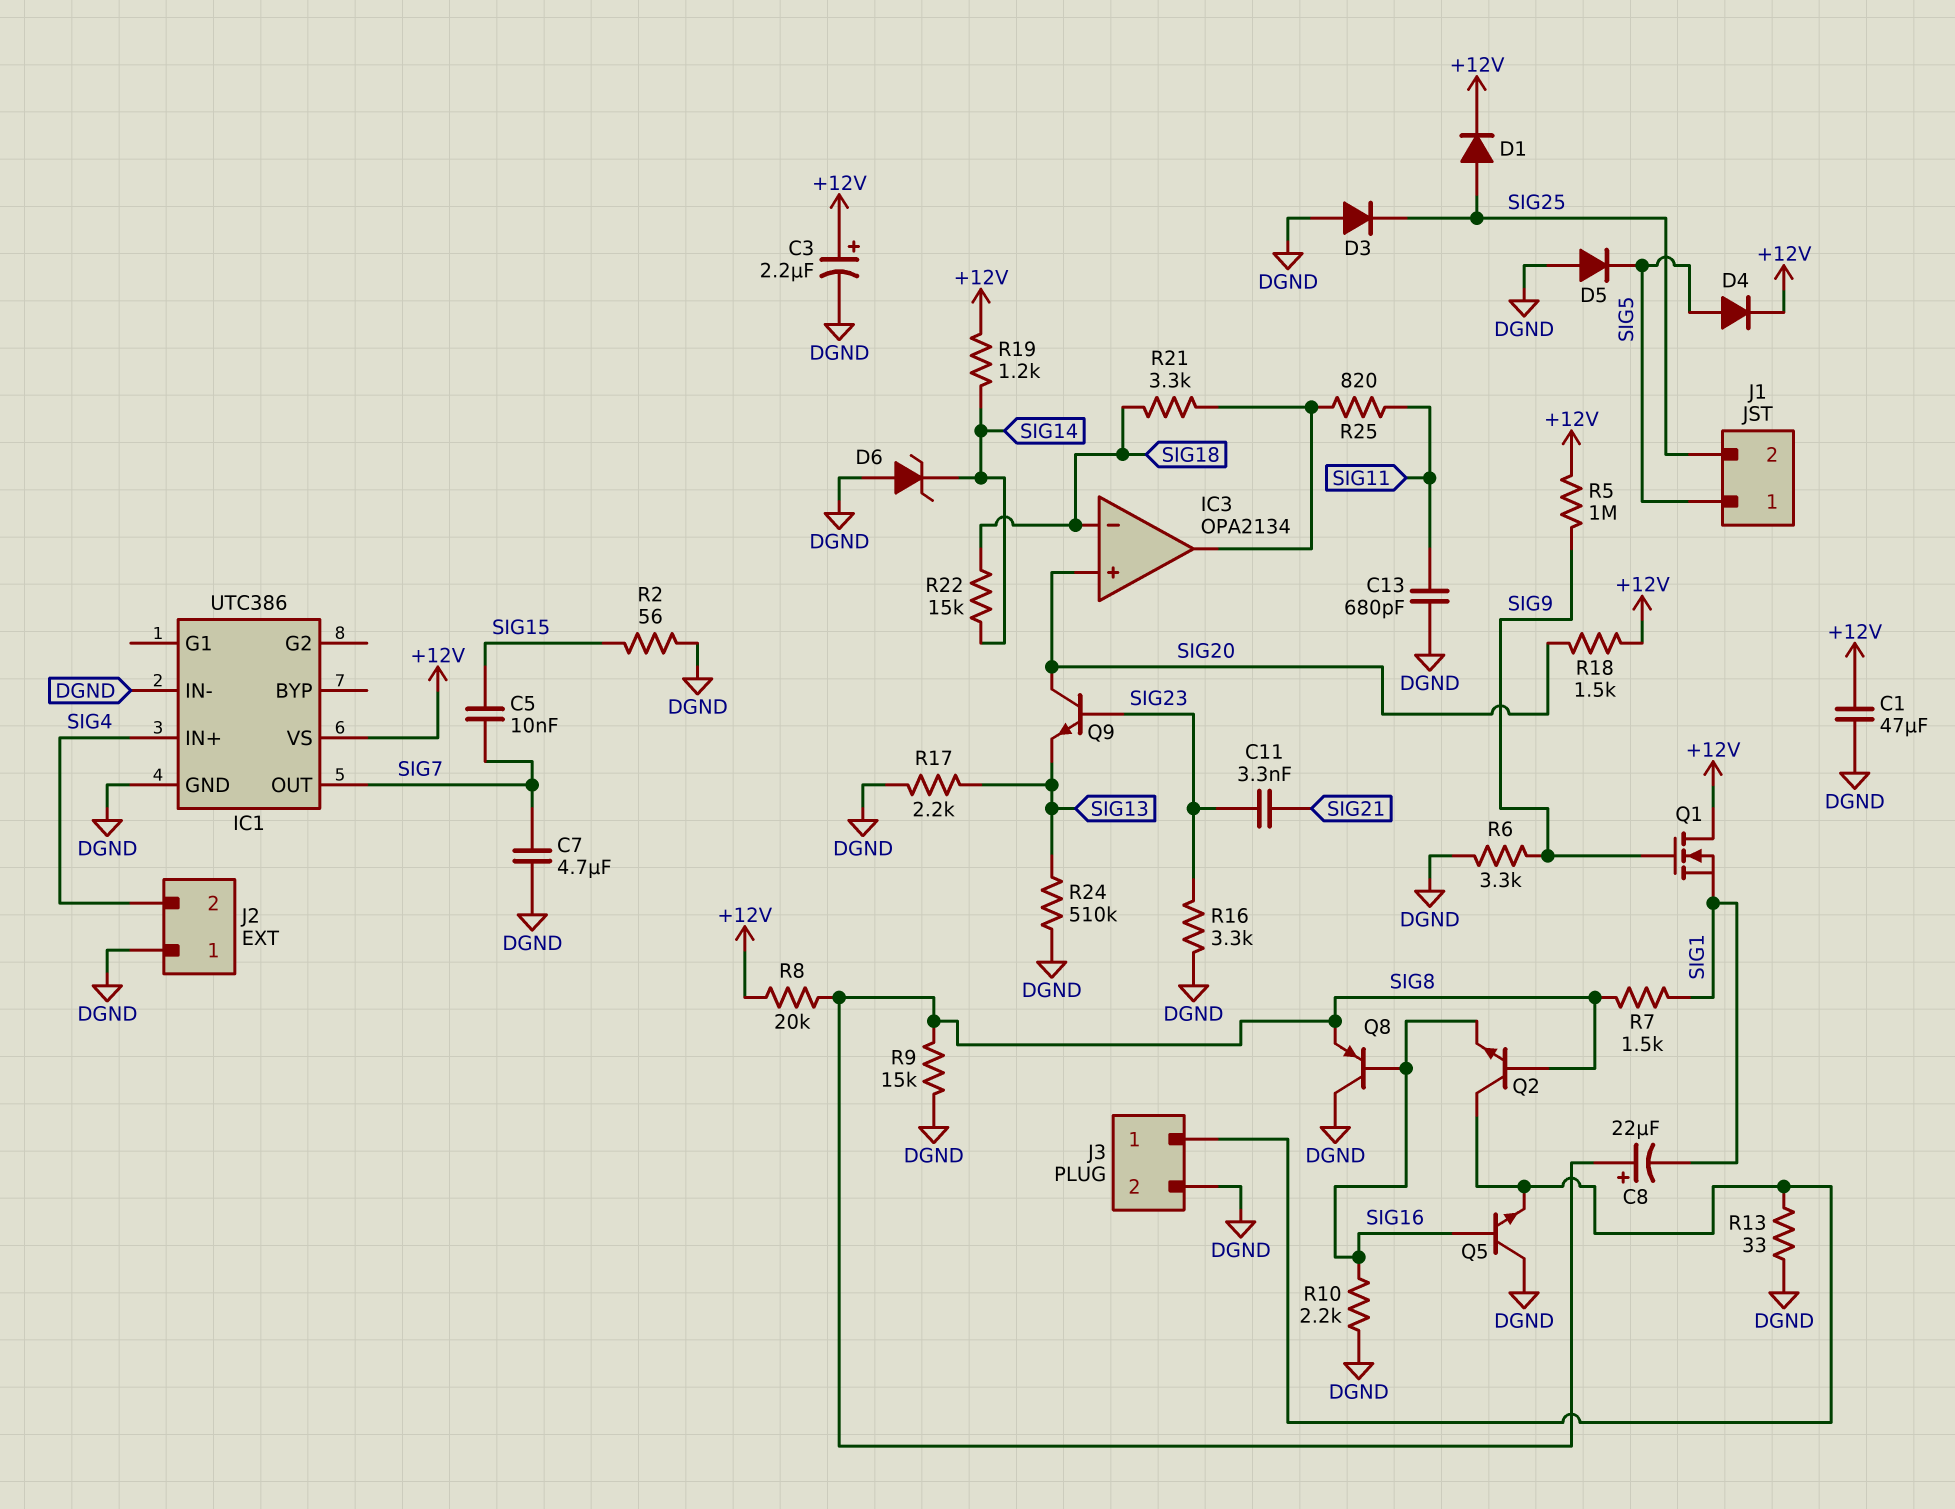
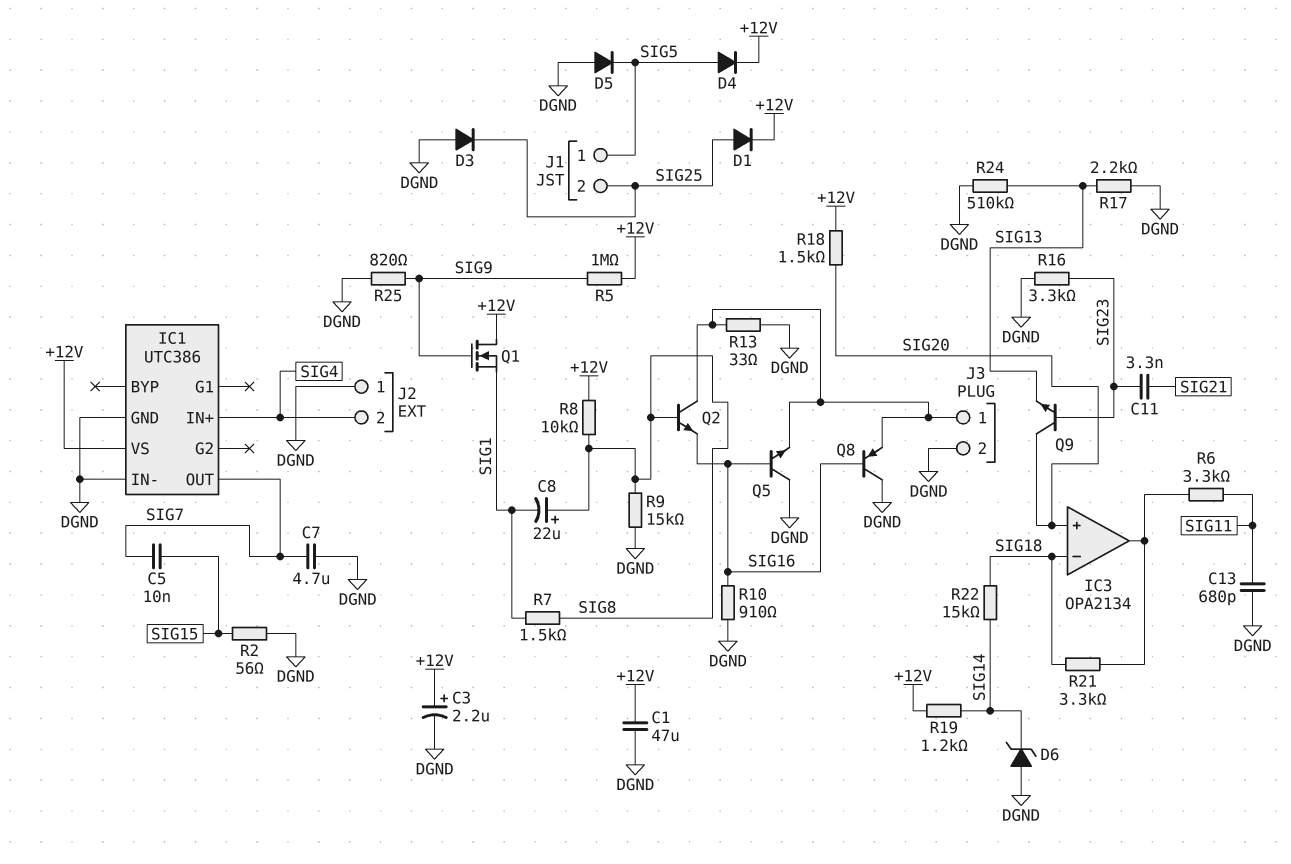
Q8: PNP (B SIG16, C DGND, E SIG8) -> PNP (B SIG16, C DGND, E J3/1)
R6: 3.3k (DGND, SIG9) -> 3.3k (IC3/out, SIG11)
R8: 20k (+12V, SIG8) -> 10k (+12V, SIG8)
R10: 2.2k (DGND, SIG16) -> 910 (DGND, SIG16)
R25: 820 (IC3/out, SIG11) -> 820 (DGND, SIG9)

